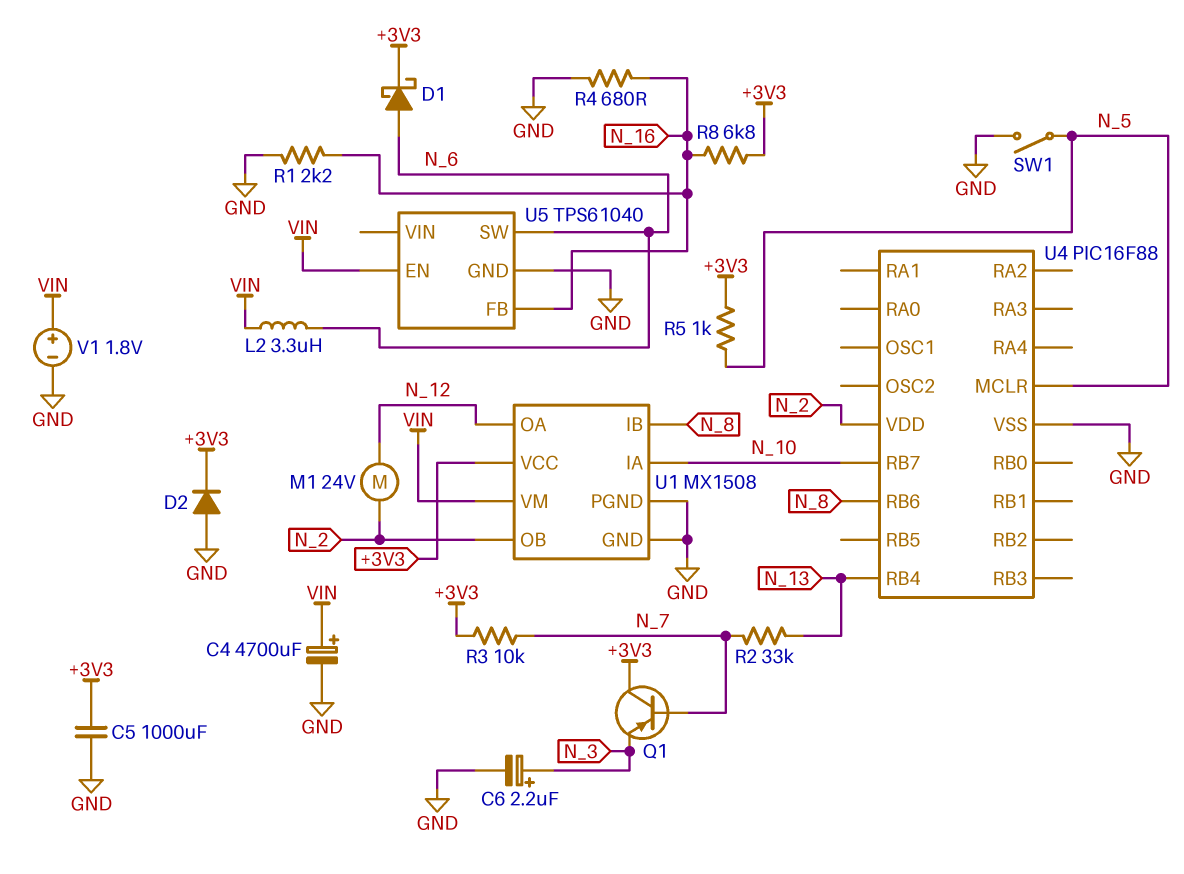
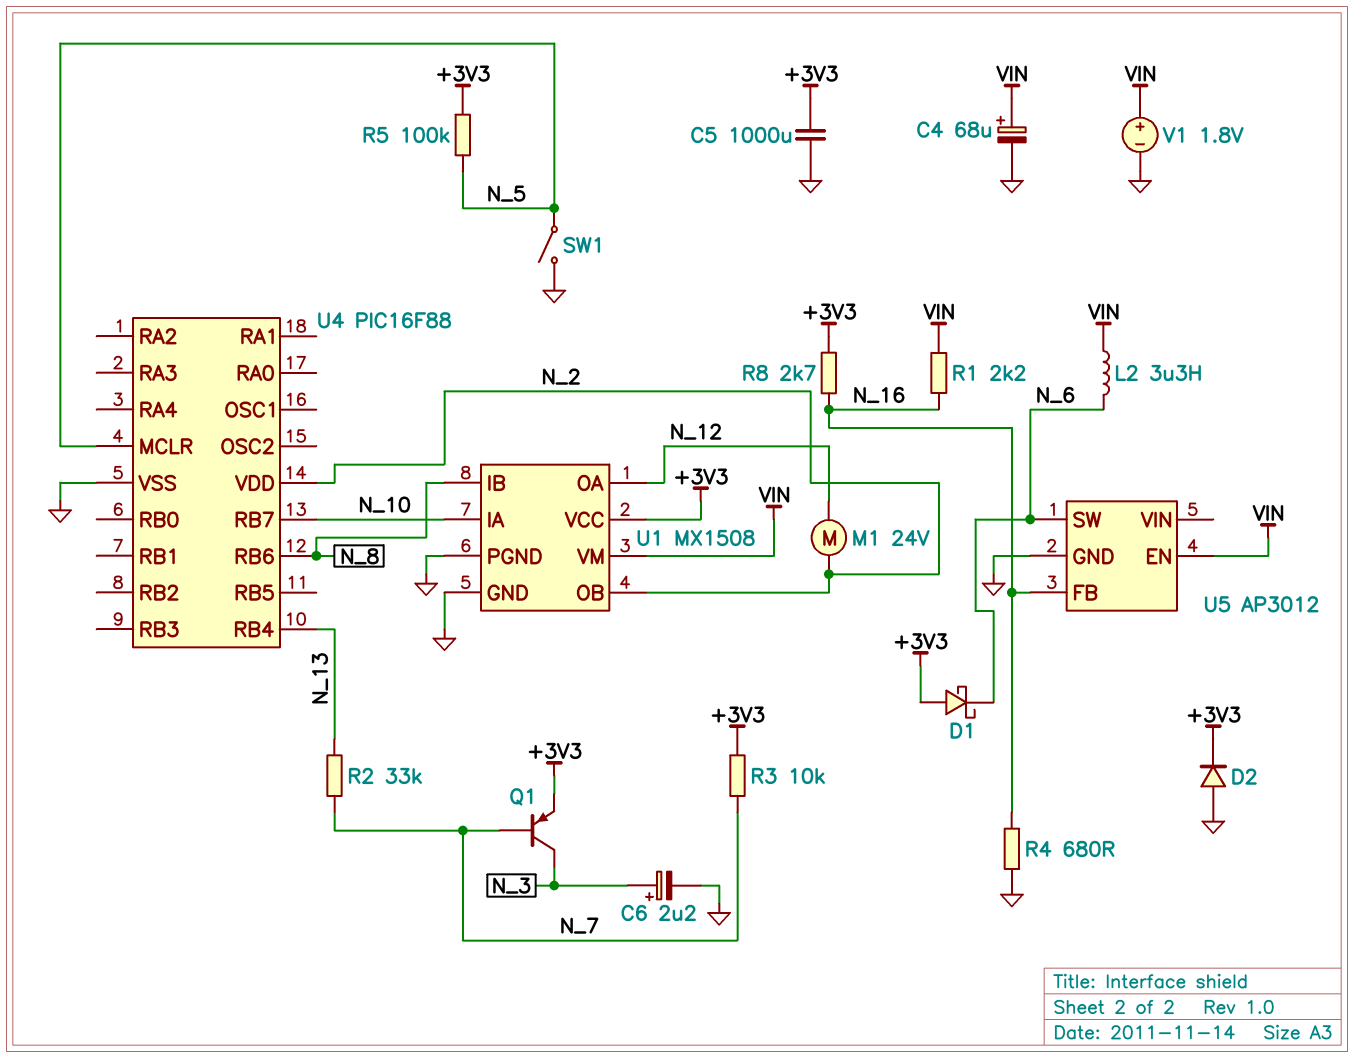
C4: 4700uF (plus VIN, minus GND) -> 68uF (plus VIN, minus GND)
D1: schottky (A N_6, K +3V3) -> schottky (A +3V3, K N_6)
Q1: PNP (B N_7, C +3V3, E N_3) -> PNP (B N_7, C N_3, E +3V3)
R1: 2.2k (GND, N_16) -> 2.2k (N_16, VIN)
R5: 1k (+3V3, N_5) -> 100k (+3V3, N_5)
R8: 6.8k (+3V3, N_16) -> 2.7k (+3V3, N_16)
U5: TPS61040 -> AP3012

